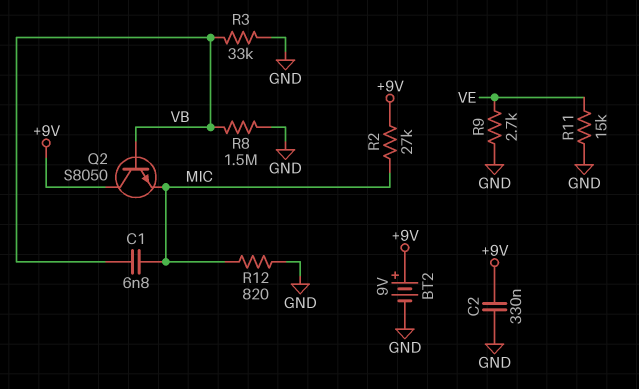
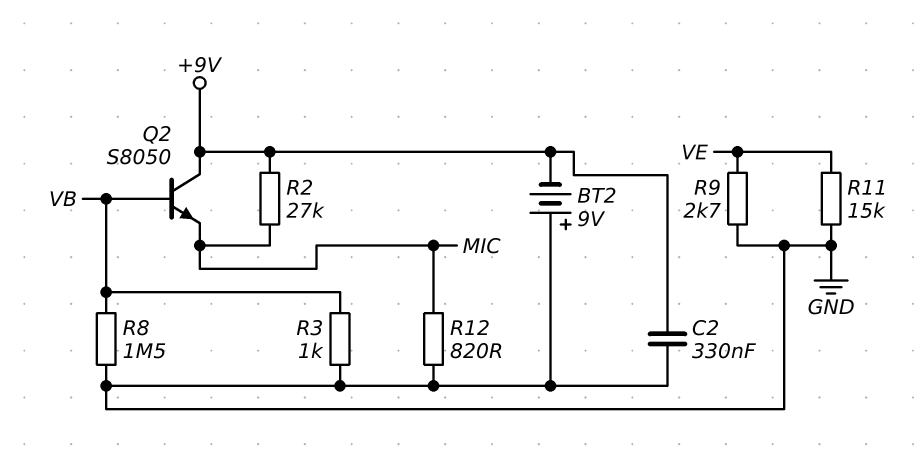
BT2: 9V (plus +9V, minus GND) -> 9V (plus GND, minus +9V)
C1: 6.8nF (MIC, VB) -> none
R3: 33k (GND, VB) -> 1k (GND, VB)

